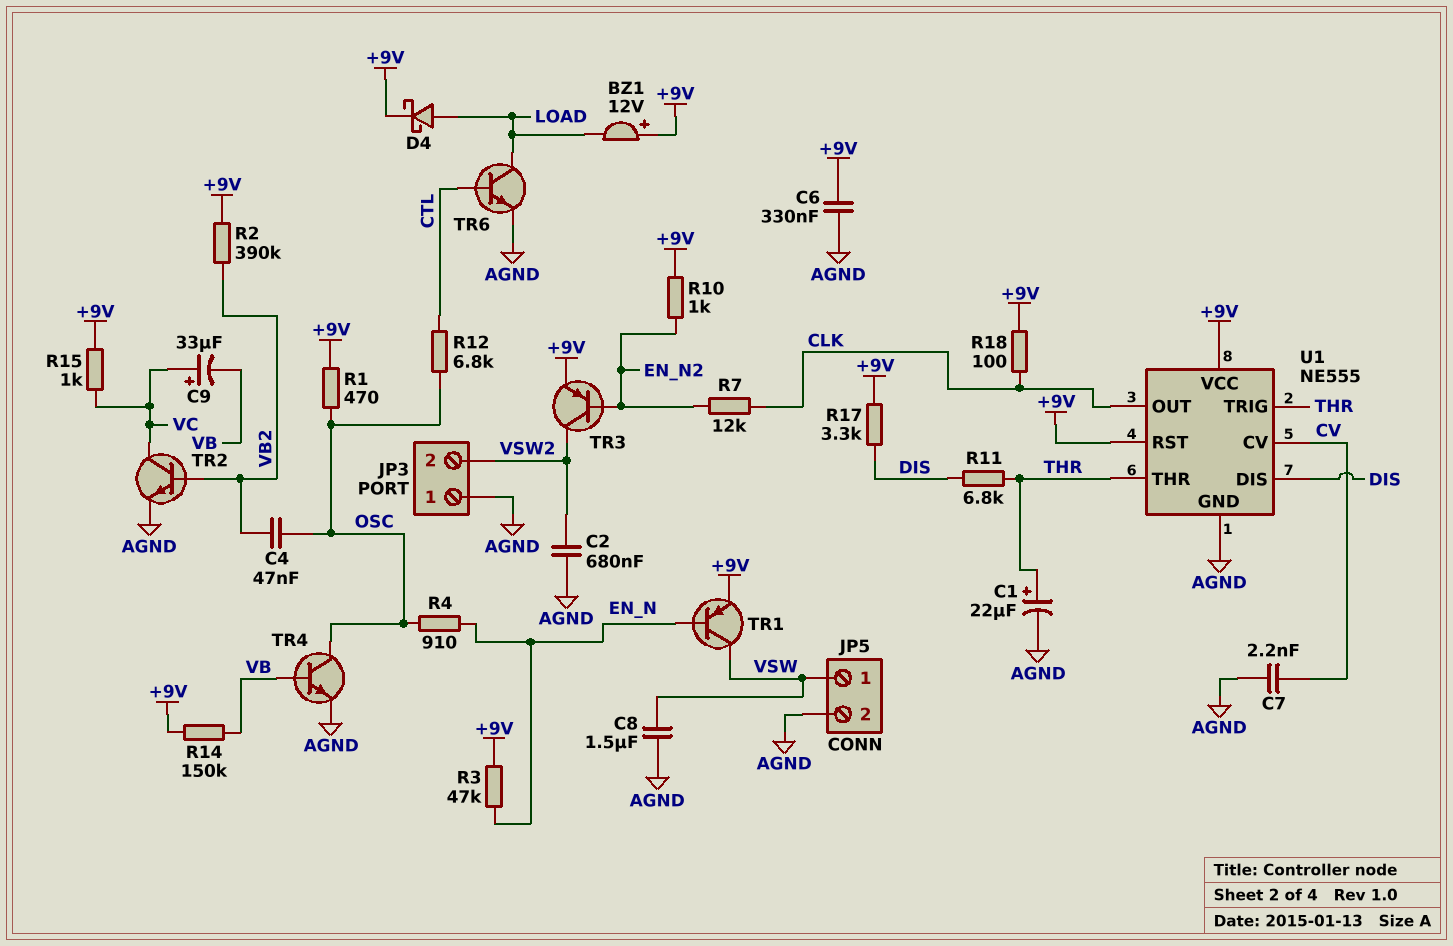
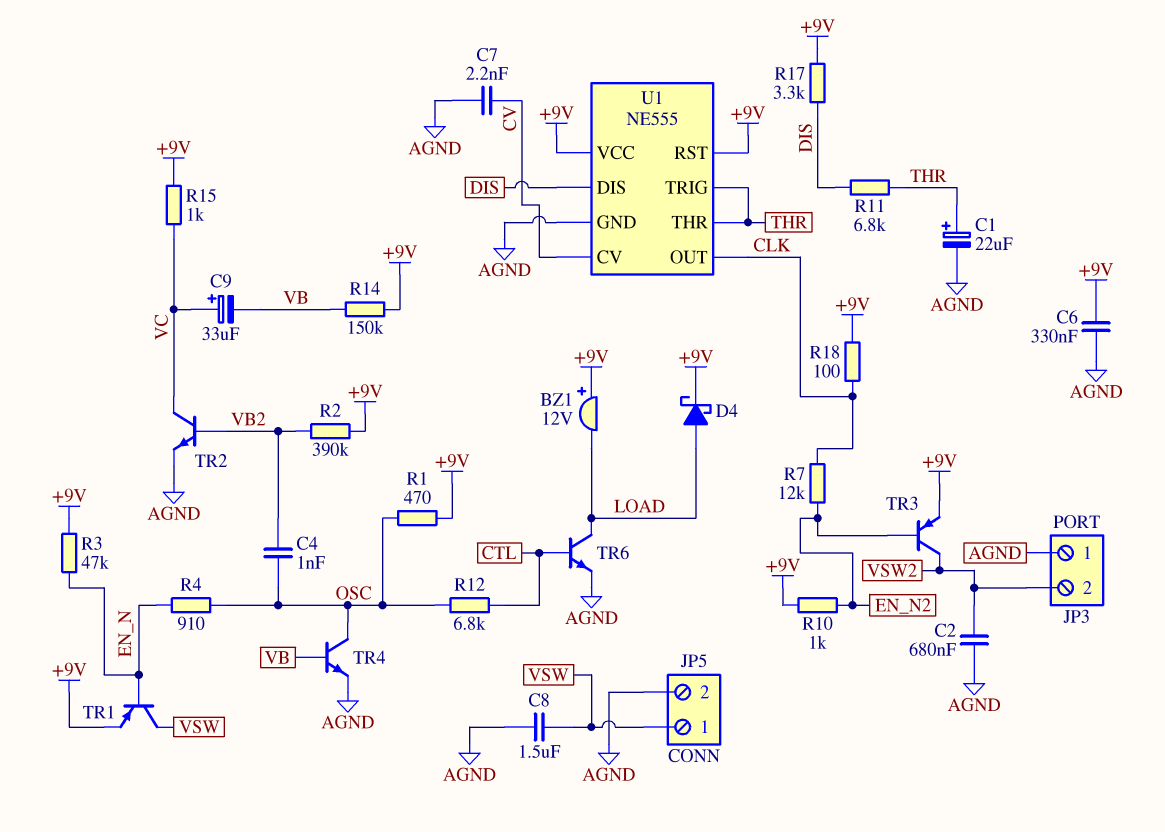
C4: 47nF (OSC, VB2) -> 1nF (OSC, VB2)

